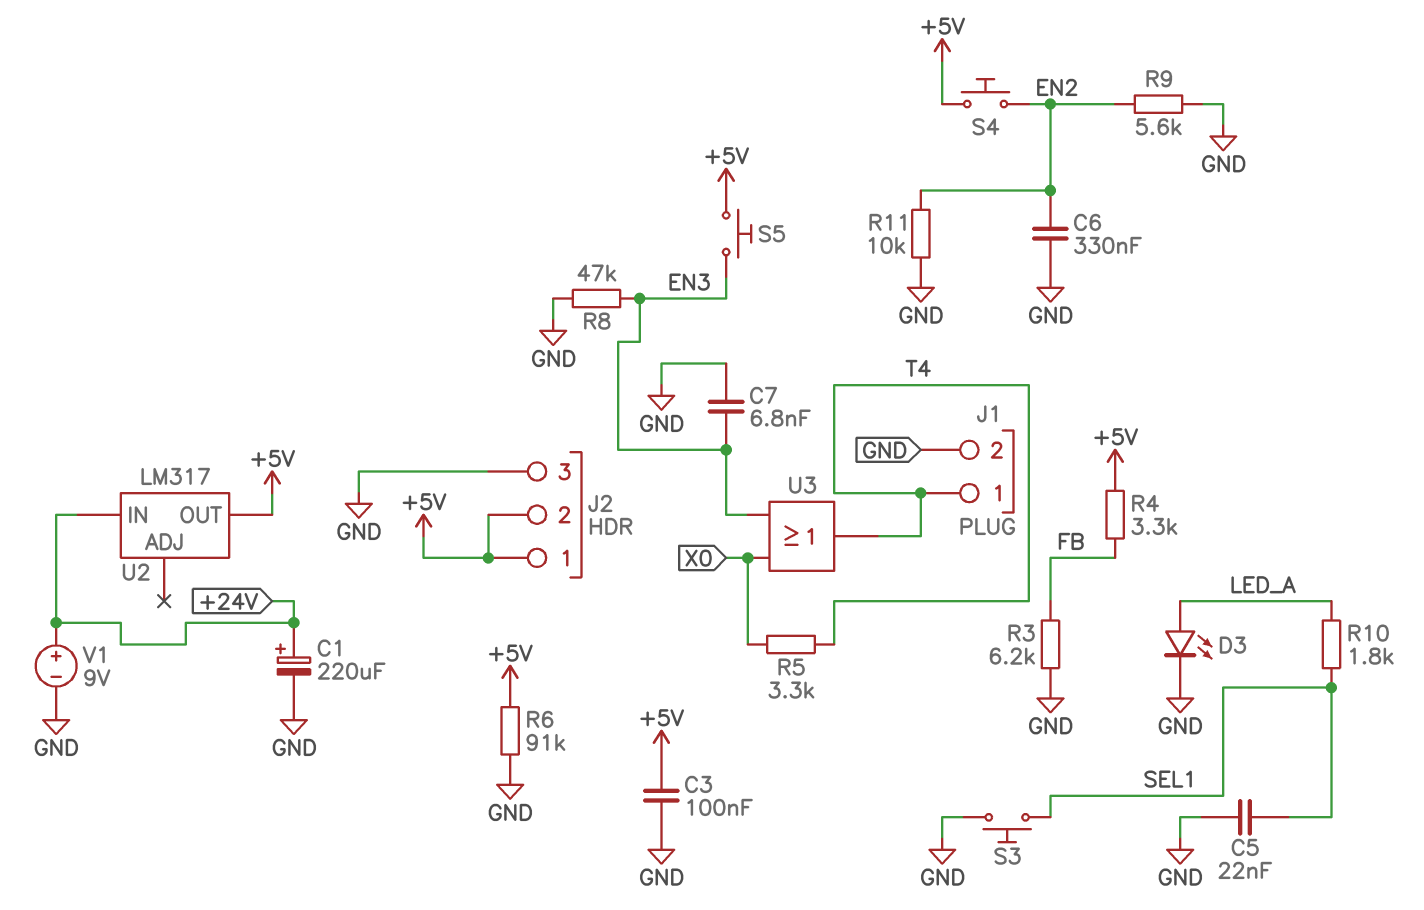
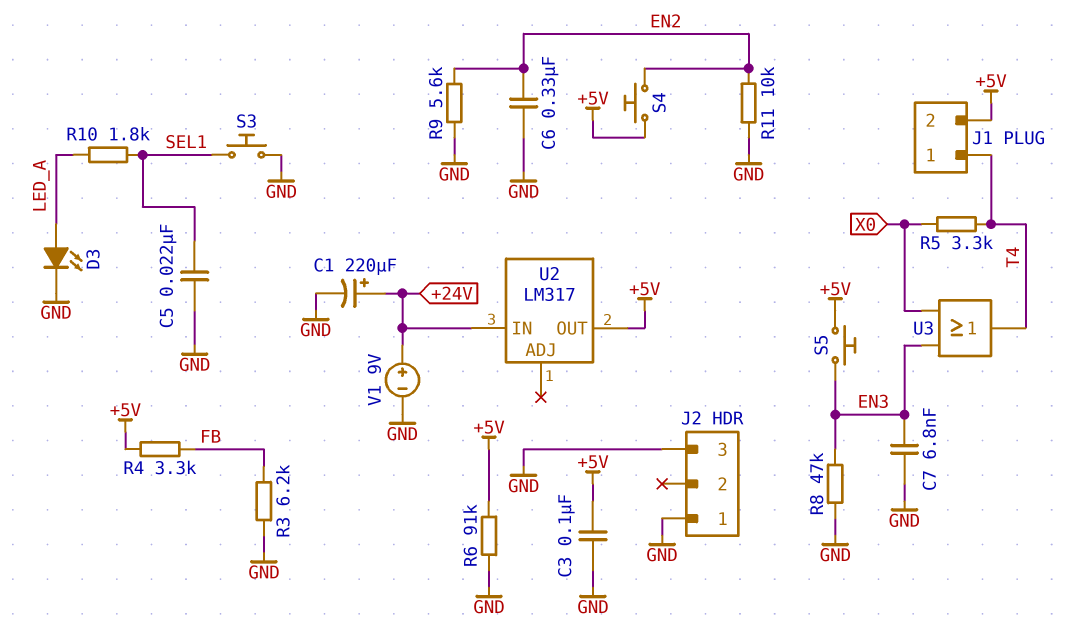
J1 pin 2: GND -> +5V
J2 pin 1: +5V -> GND
J2 pin 2: +5V -> none

